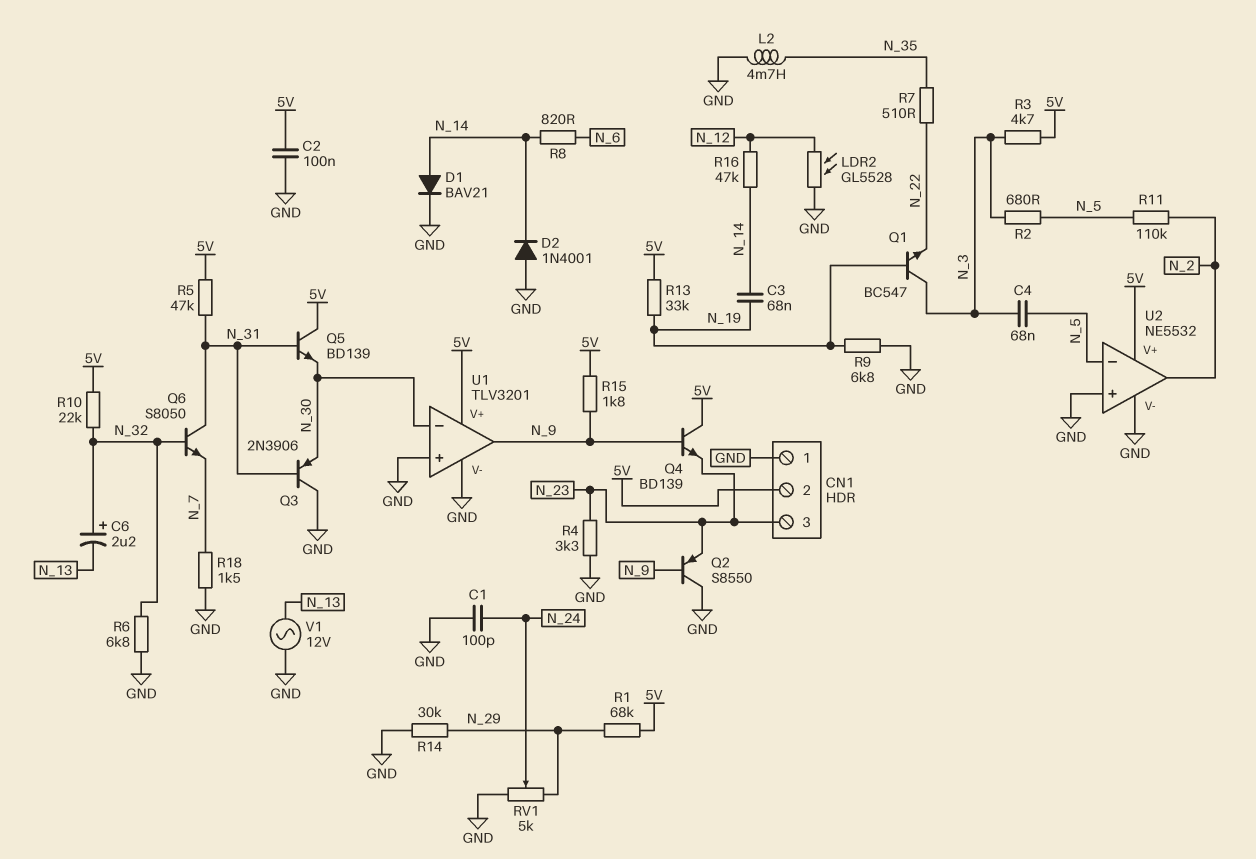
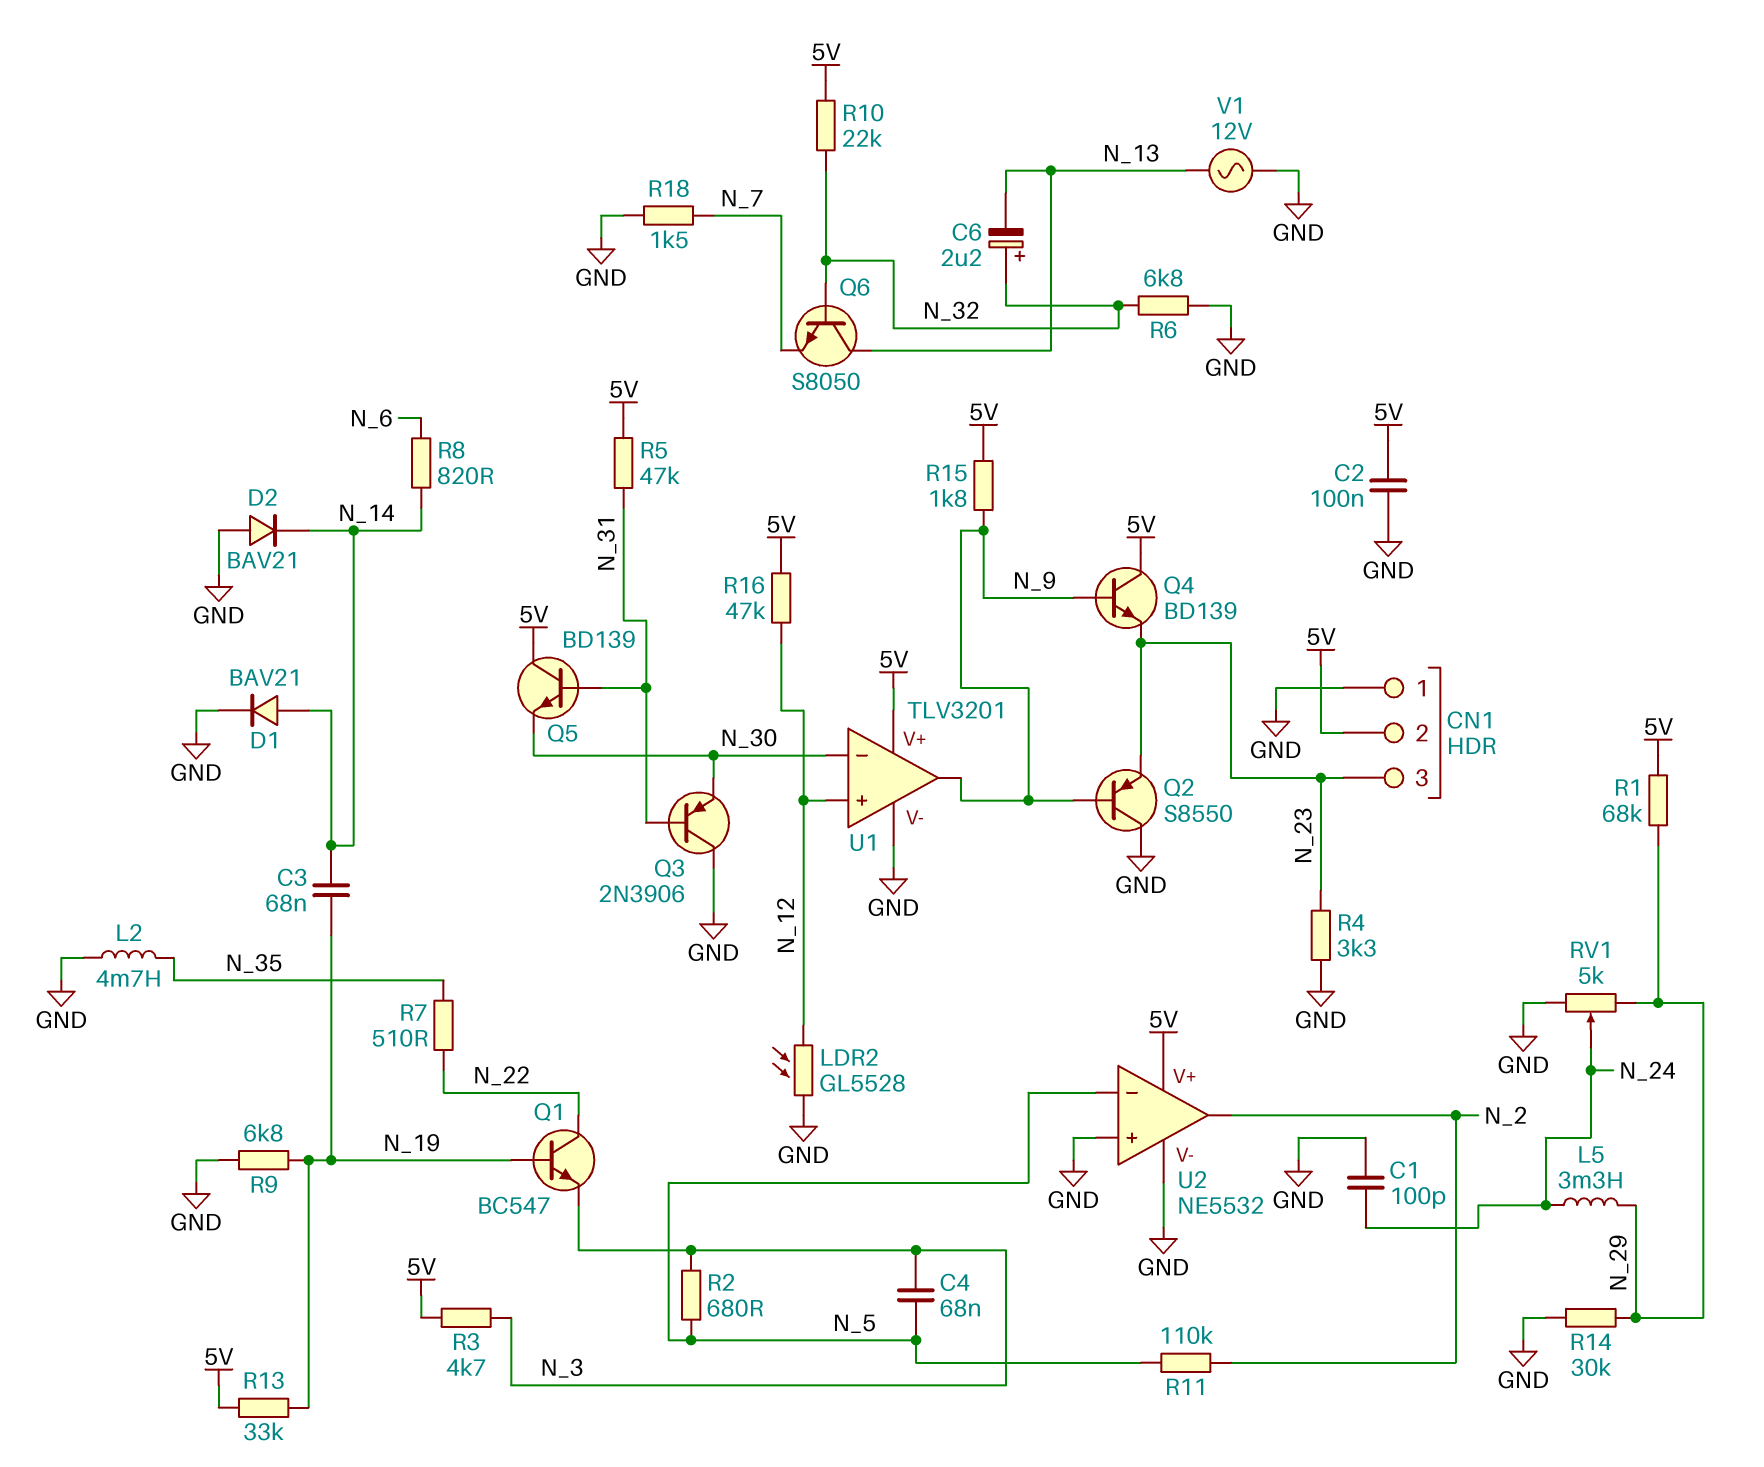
D2: diode 1N4001 (A GND, K N_14) -> diode BAV21 (A GND, K N_14)
L5: none -> 3.3mH (N_24, N_29)
Q1: NPN BC547 (B N_19, C N_3, E N_22) -> NPN BC547 (B N_19, C N_22, E N_3)
Q6: NPN S8050 (B N_32, C N_31, E N_7) -> NPN S8050 (B N_32, C N_13, E N_7)
R16: 47k (N_12, N_14) -> 47k (5V, N_12)
U1 pin in+: GND -> N_12

